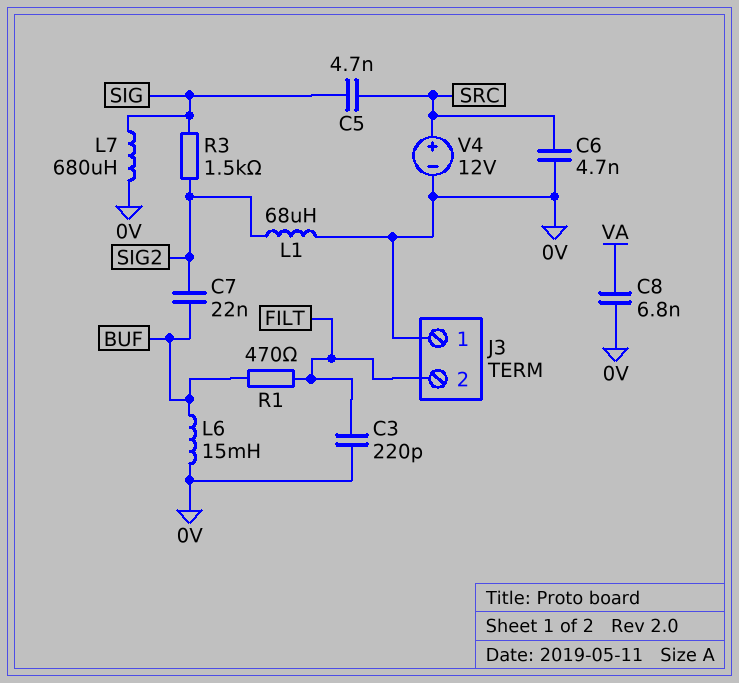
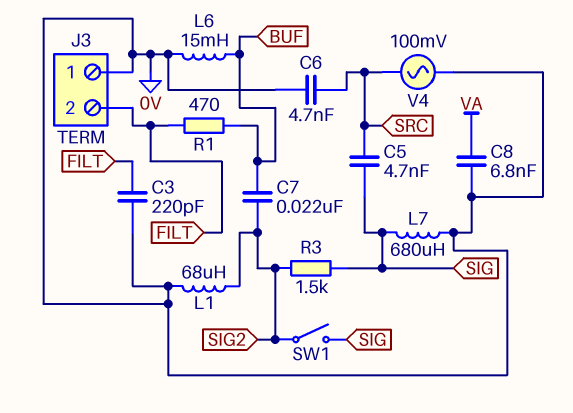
SW1: none -> switch (SIG, SIG2)
V4: 12V (plus SRC, minus 0V) -> AC 100mV (0V, SRC)

